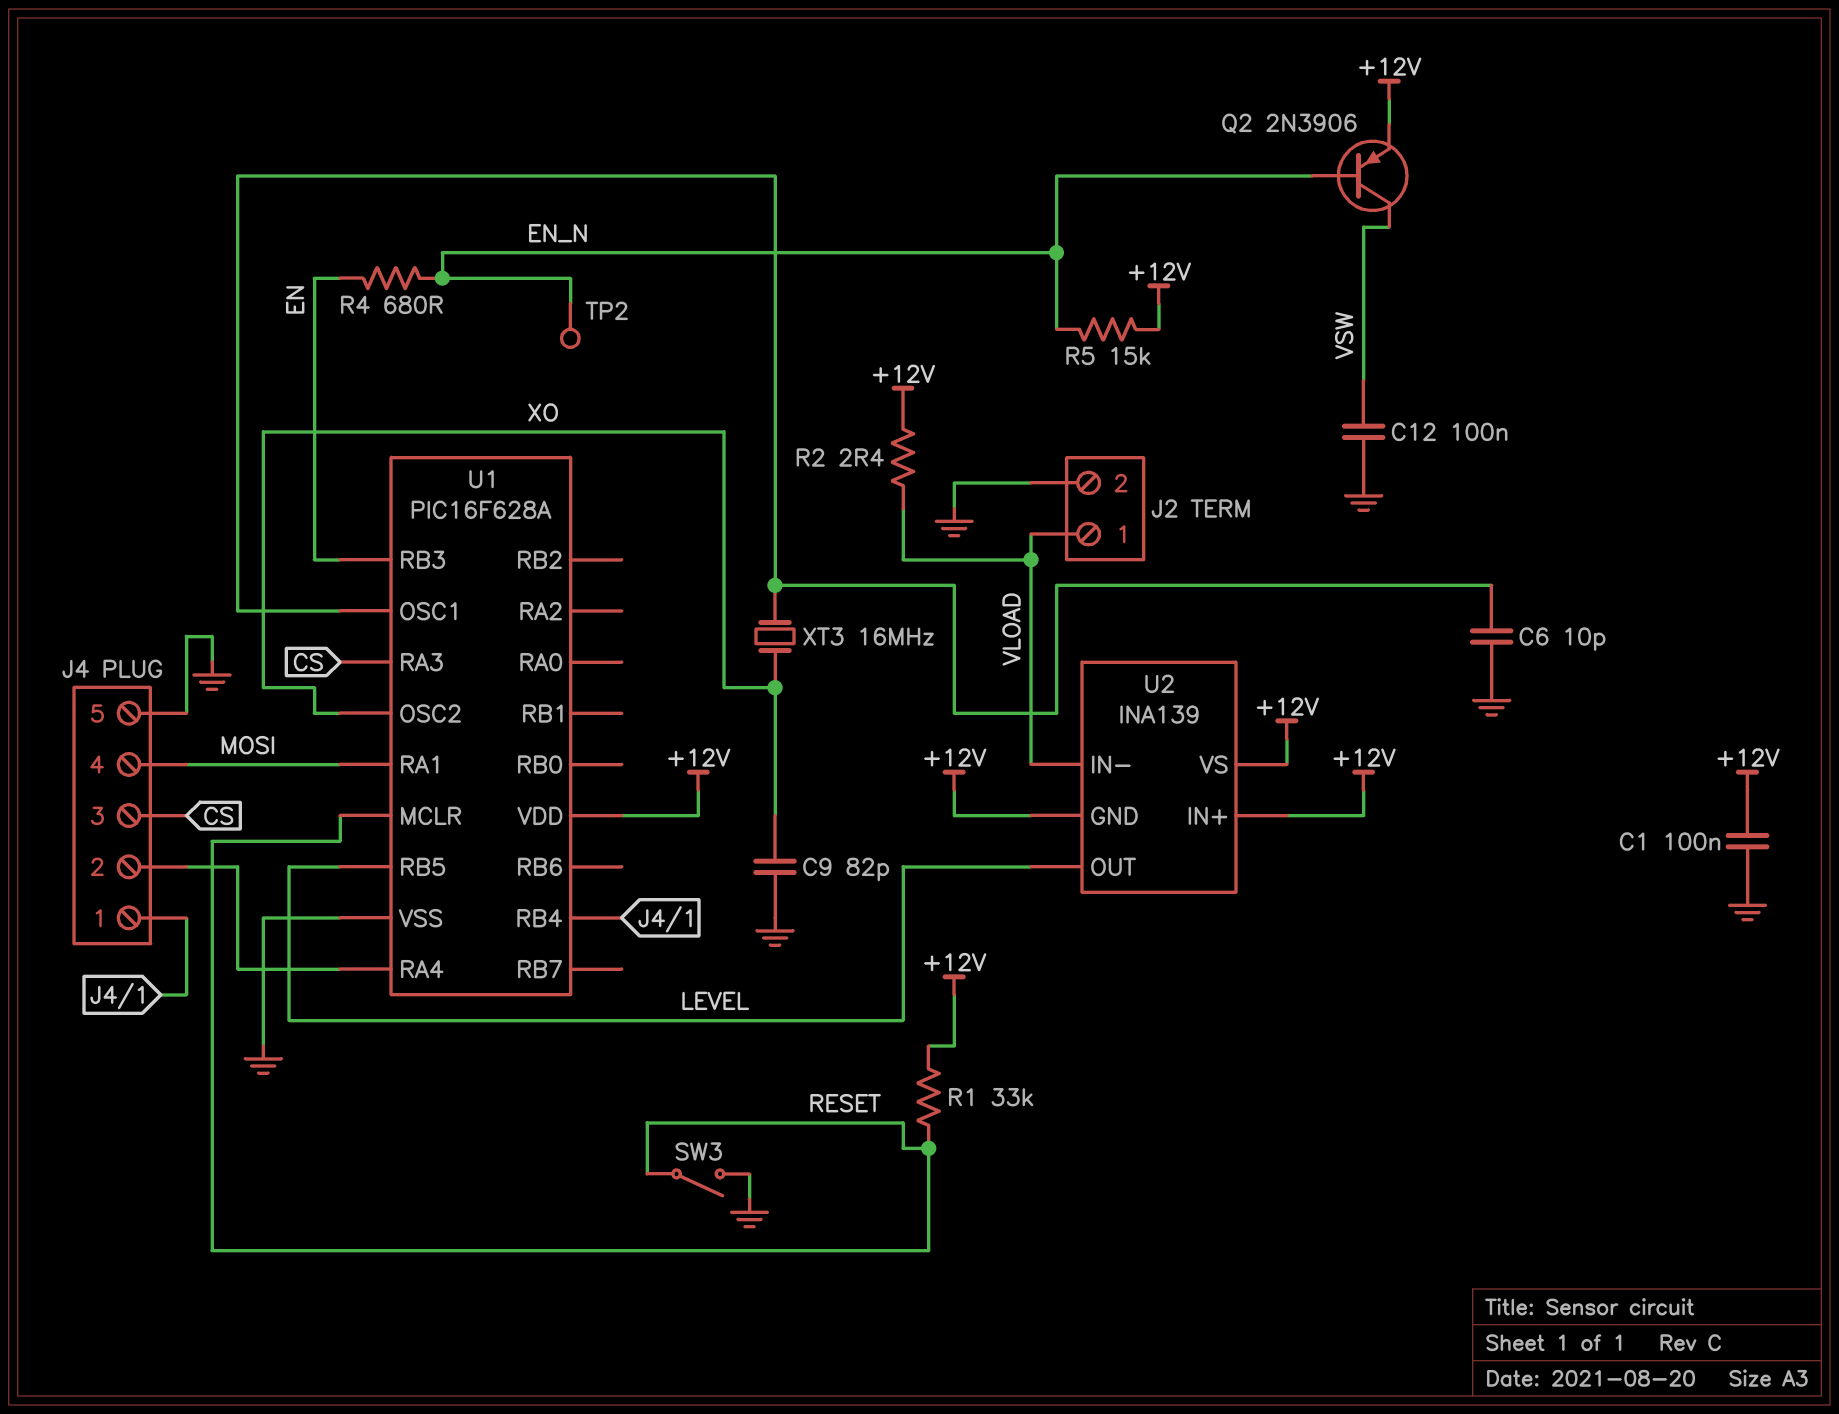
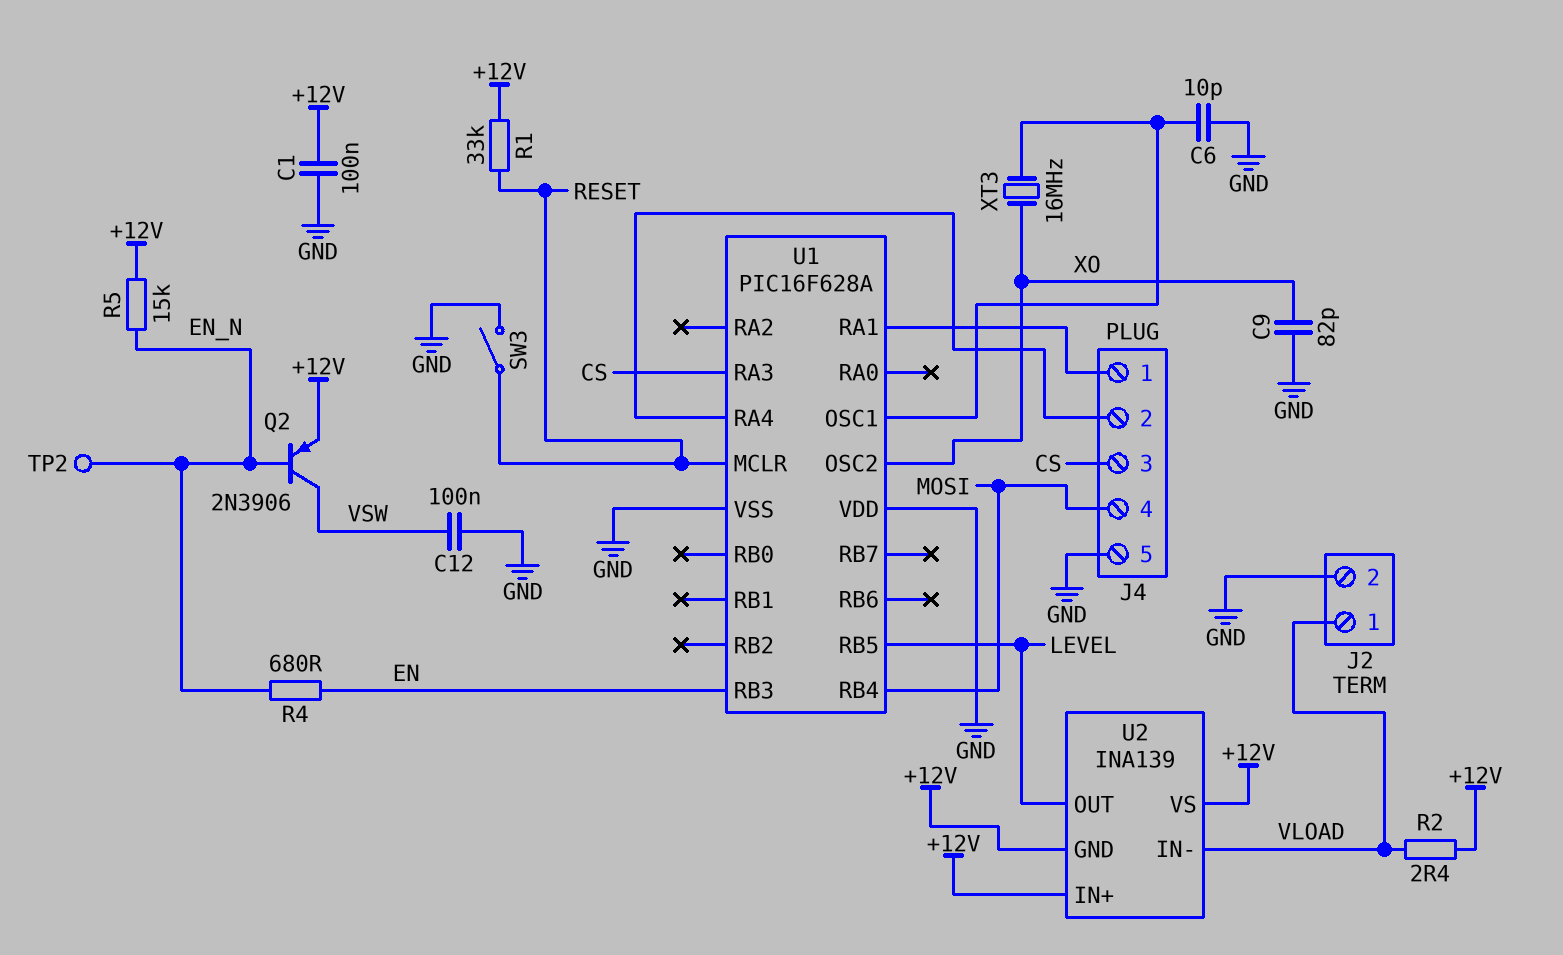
U1 pin RA1: MOSI -> J4/1
U1 pin RB4: J4/1 -> MOSI
U1 pin VDD: +12V -> GND

